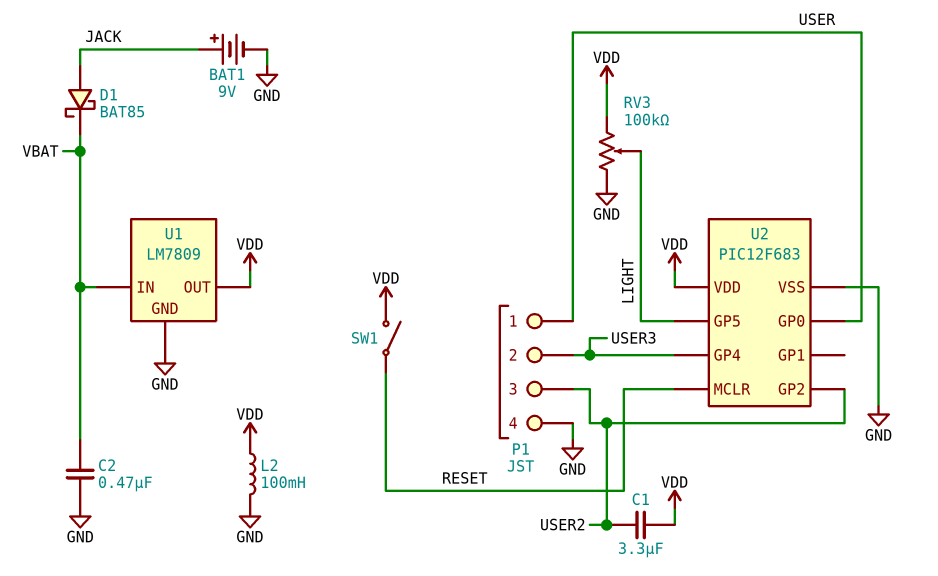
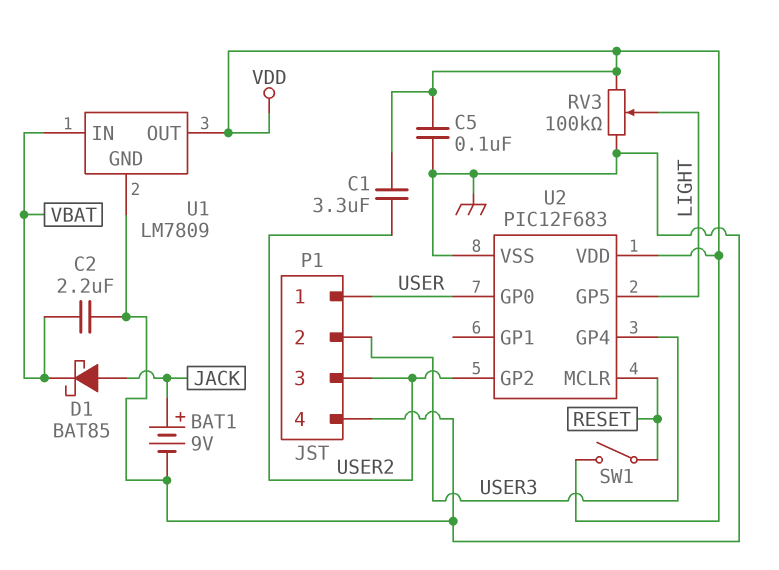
C2: 470nF (GND, VBAT) -> 2.2uF (GND, VBAT)
C5: none -> 100nF (GND, VDD)
L2: 100mH (GND, VDD) -> none

